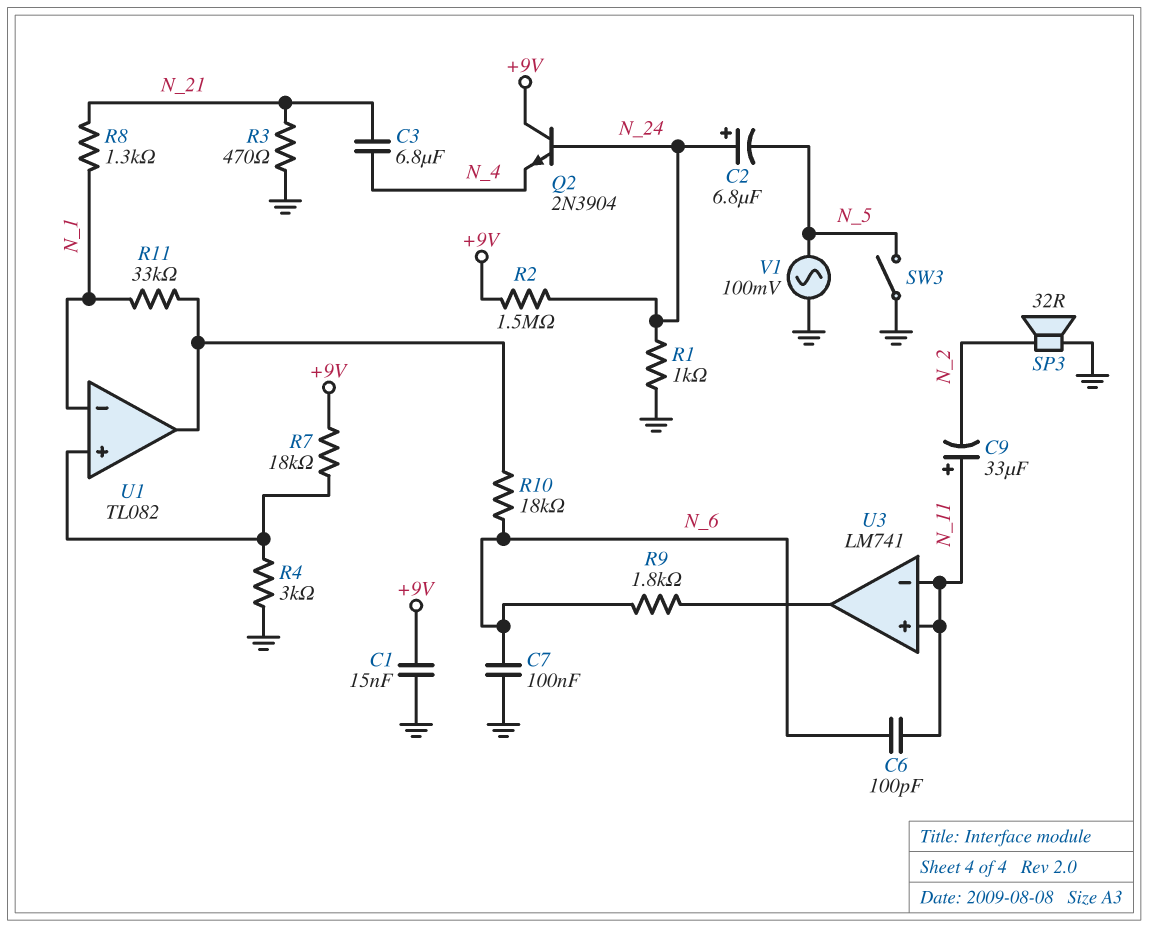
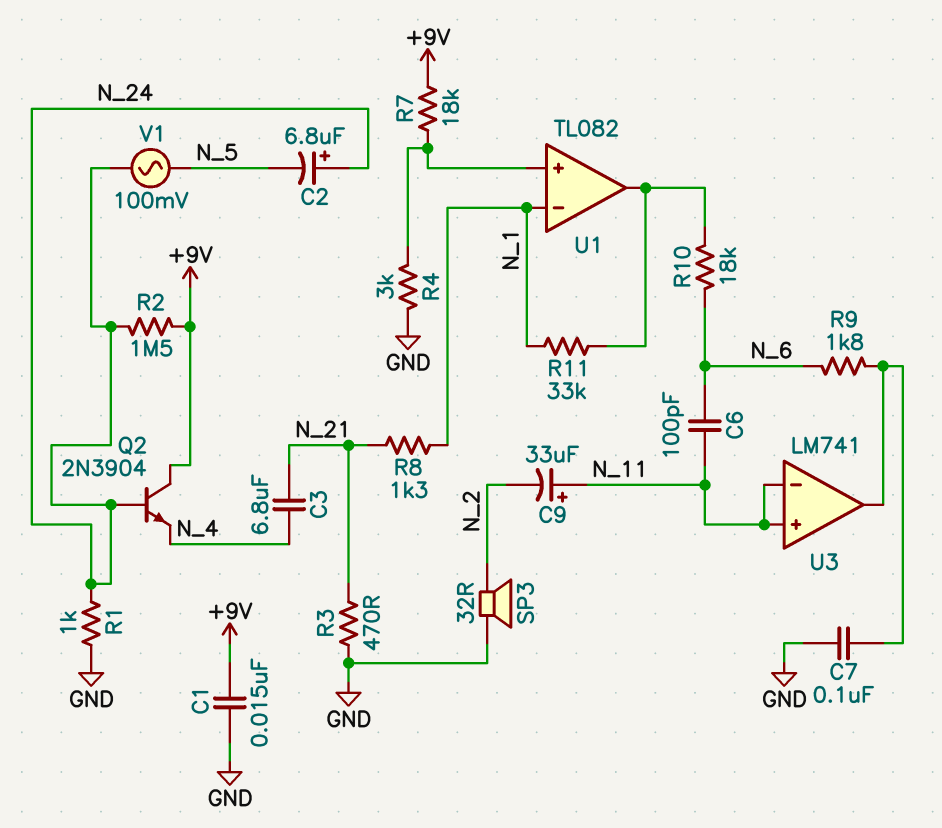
C7: 100nF (GND, N_6) -> 100nF (GND, U3/out)
SW3: switch (GND, N_5) -> none
V1: AC 100mV (GND, N_5) -> AC 100mV (N_5, N_24)

